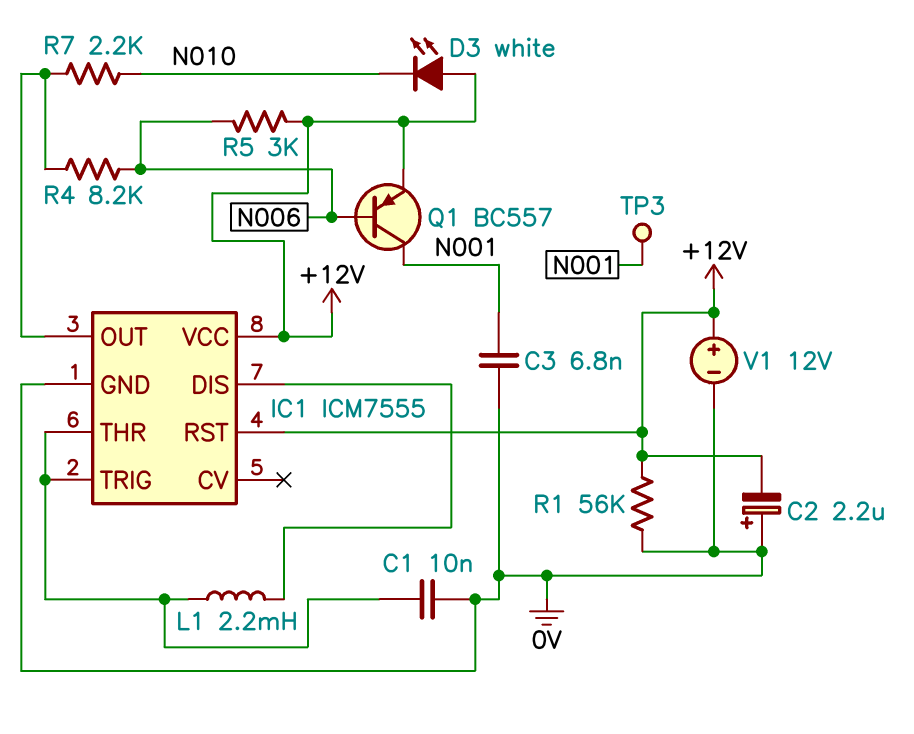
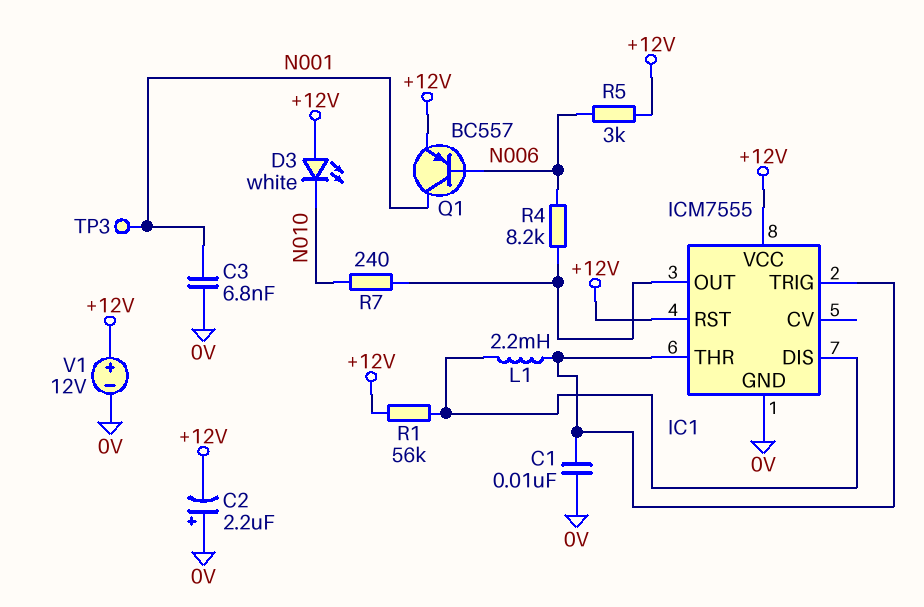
R1: 56k (+12V, 0V) -> 56k (+12V, IC1/DIS)
R7: 2.2k (IC1/OUT, N010) -> 240 (IC1/OUT, N010)

